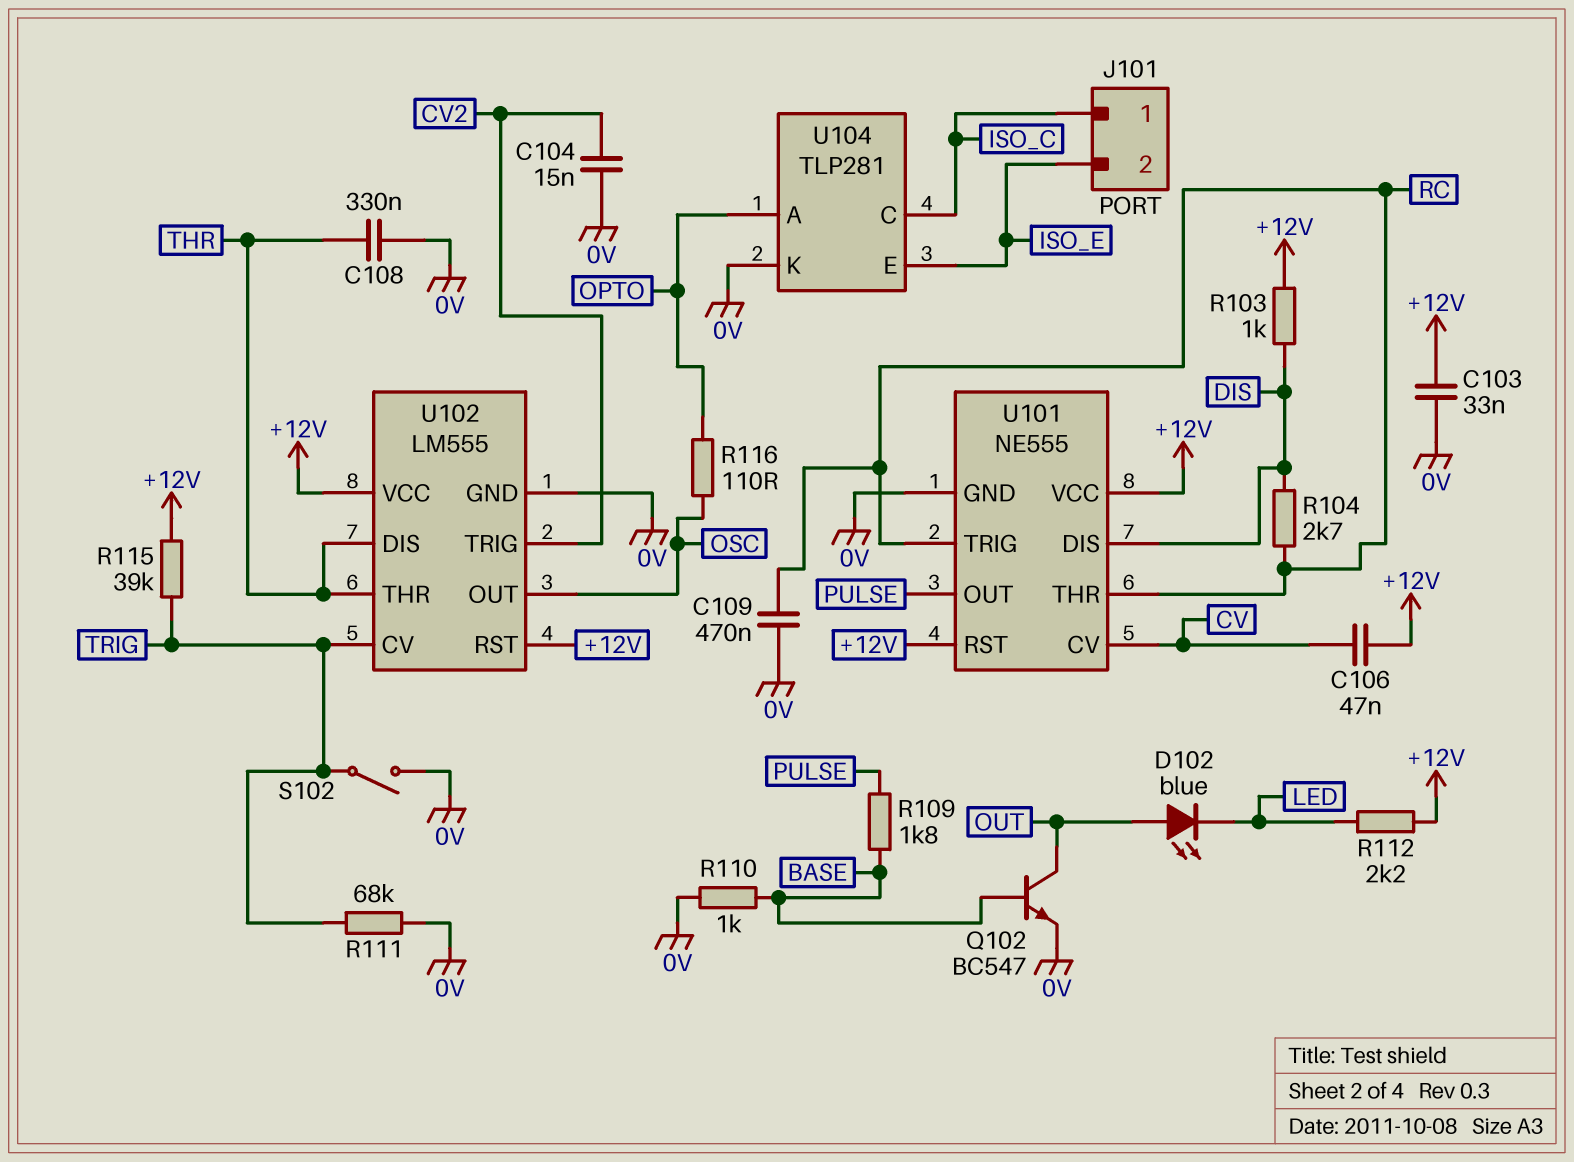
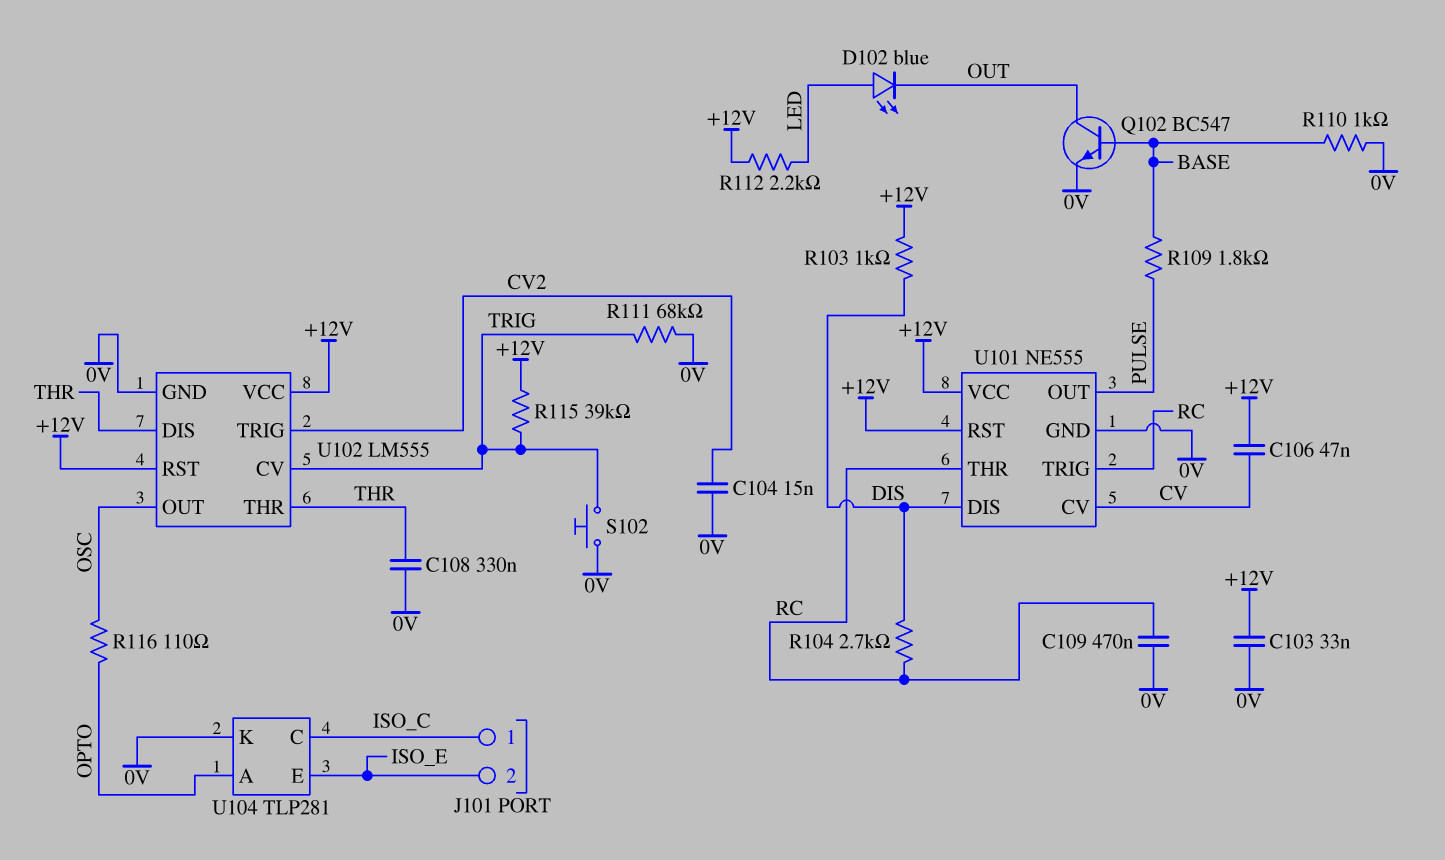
D102: LED blue (A OUT, K LED) -> LED blue (A LED, K OUT)
S102: switch (0V, TRIG) -> button (0V, TRIG)

